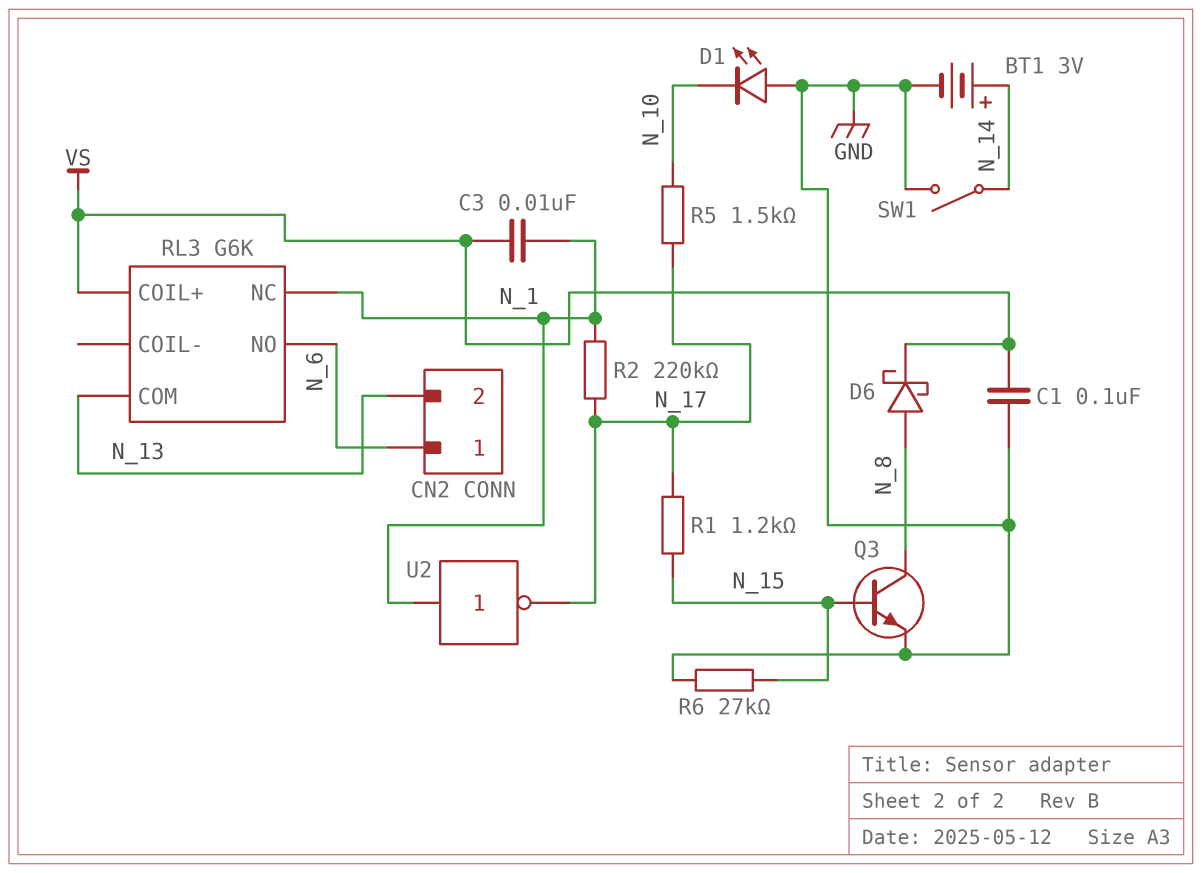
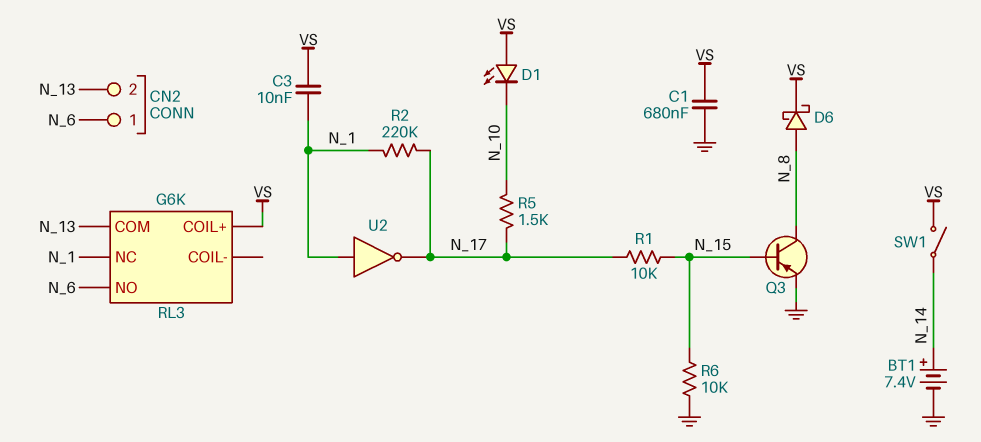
BT1: 3V (plus N_14, minus GND) -> 7.4V (plus N_14, minus GND)
C1: 100nF (GND, VS) -> 680nF (GND, VS)
D1: LED (A GND, K N_10) -> LED (A VS, K N_10)
Q3: NPN (B N_15, C N_8, E GND) -> PNP (B N_15, C N_8, E GND)
R1: 1.2k (N_15, N_17) -> 10k (N_15, N_17)
R6: 27k (GND, N_15) -> 10k (GND, N_15)
SW1: switch (GND, N_14) -> switch (N_14, VS)

